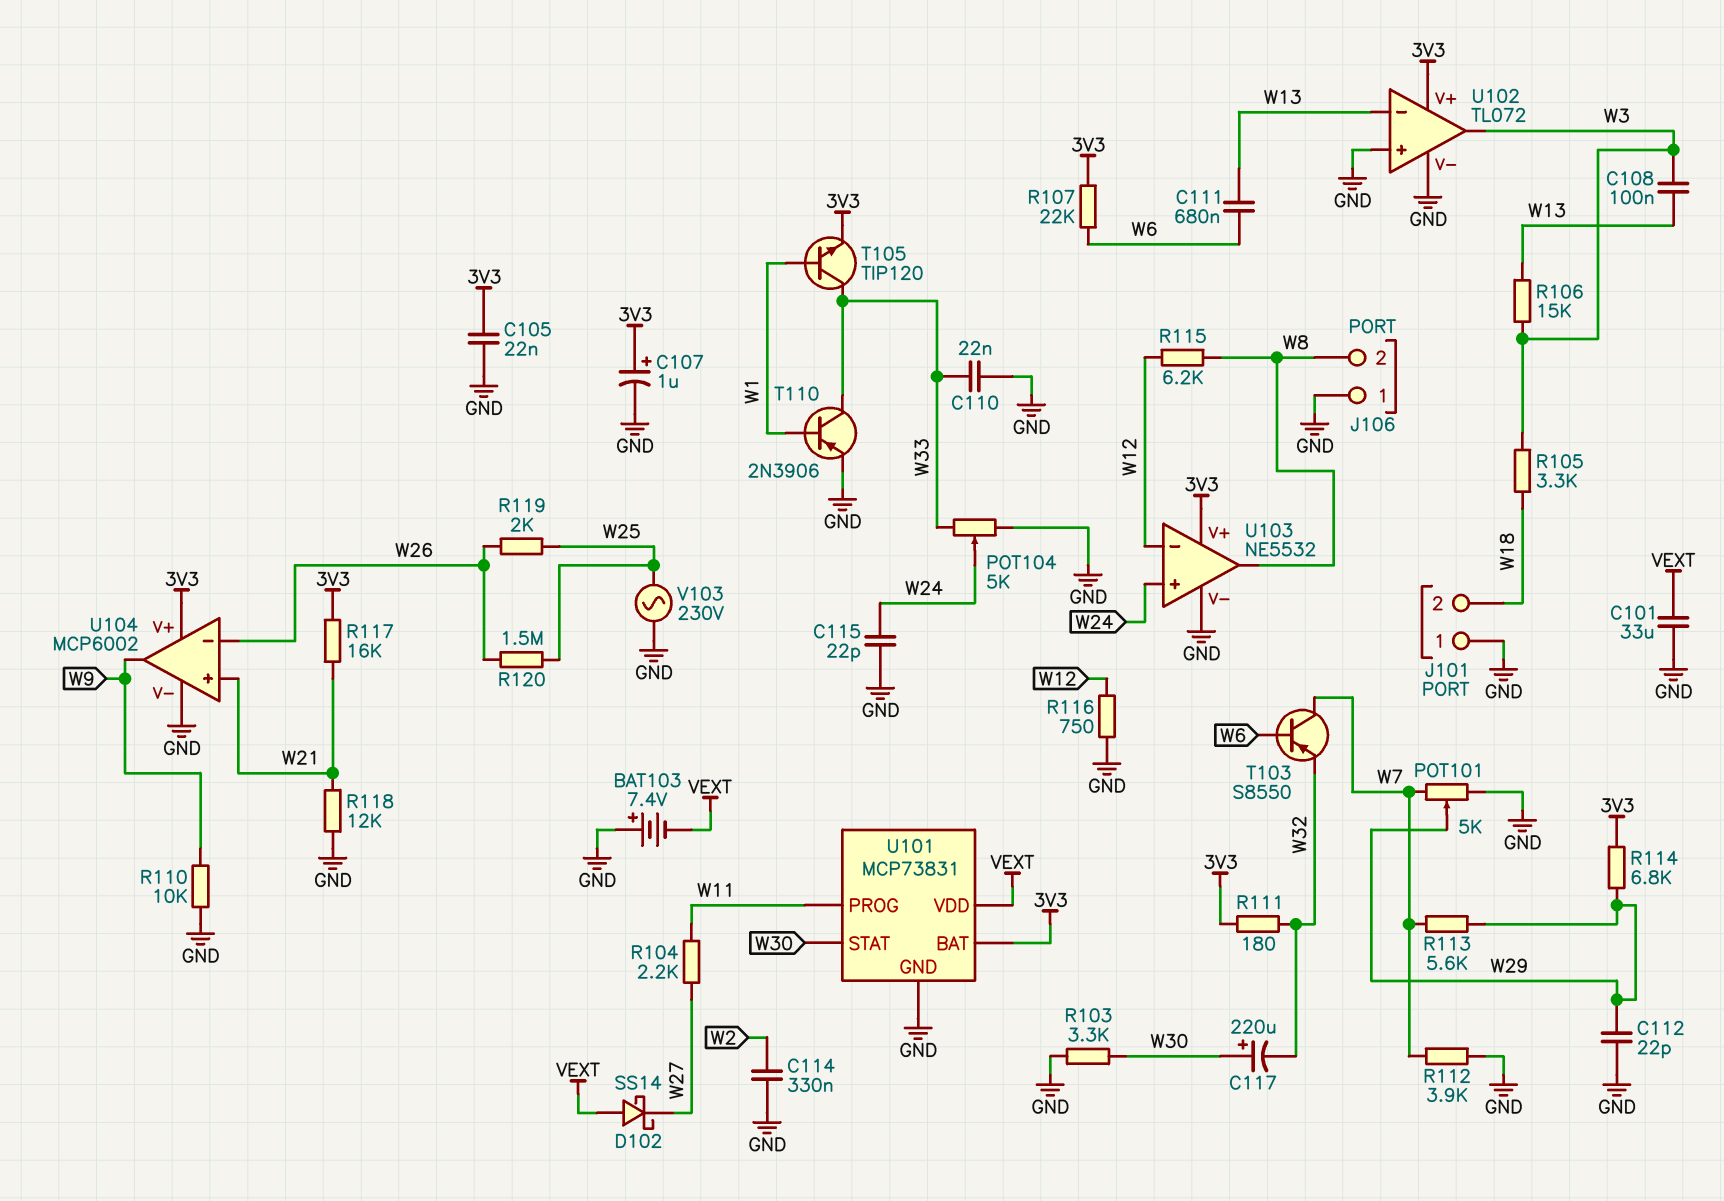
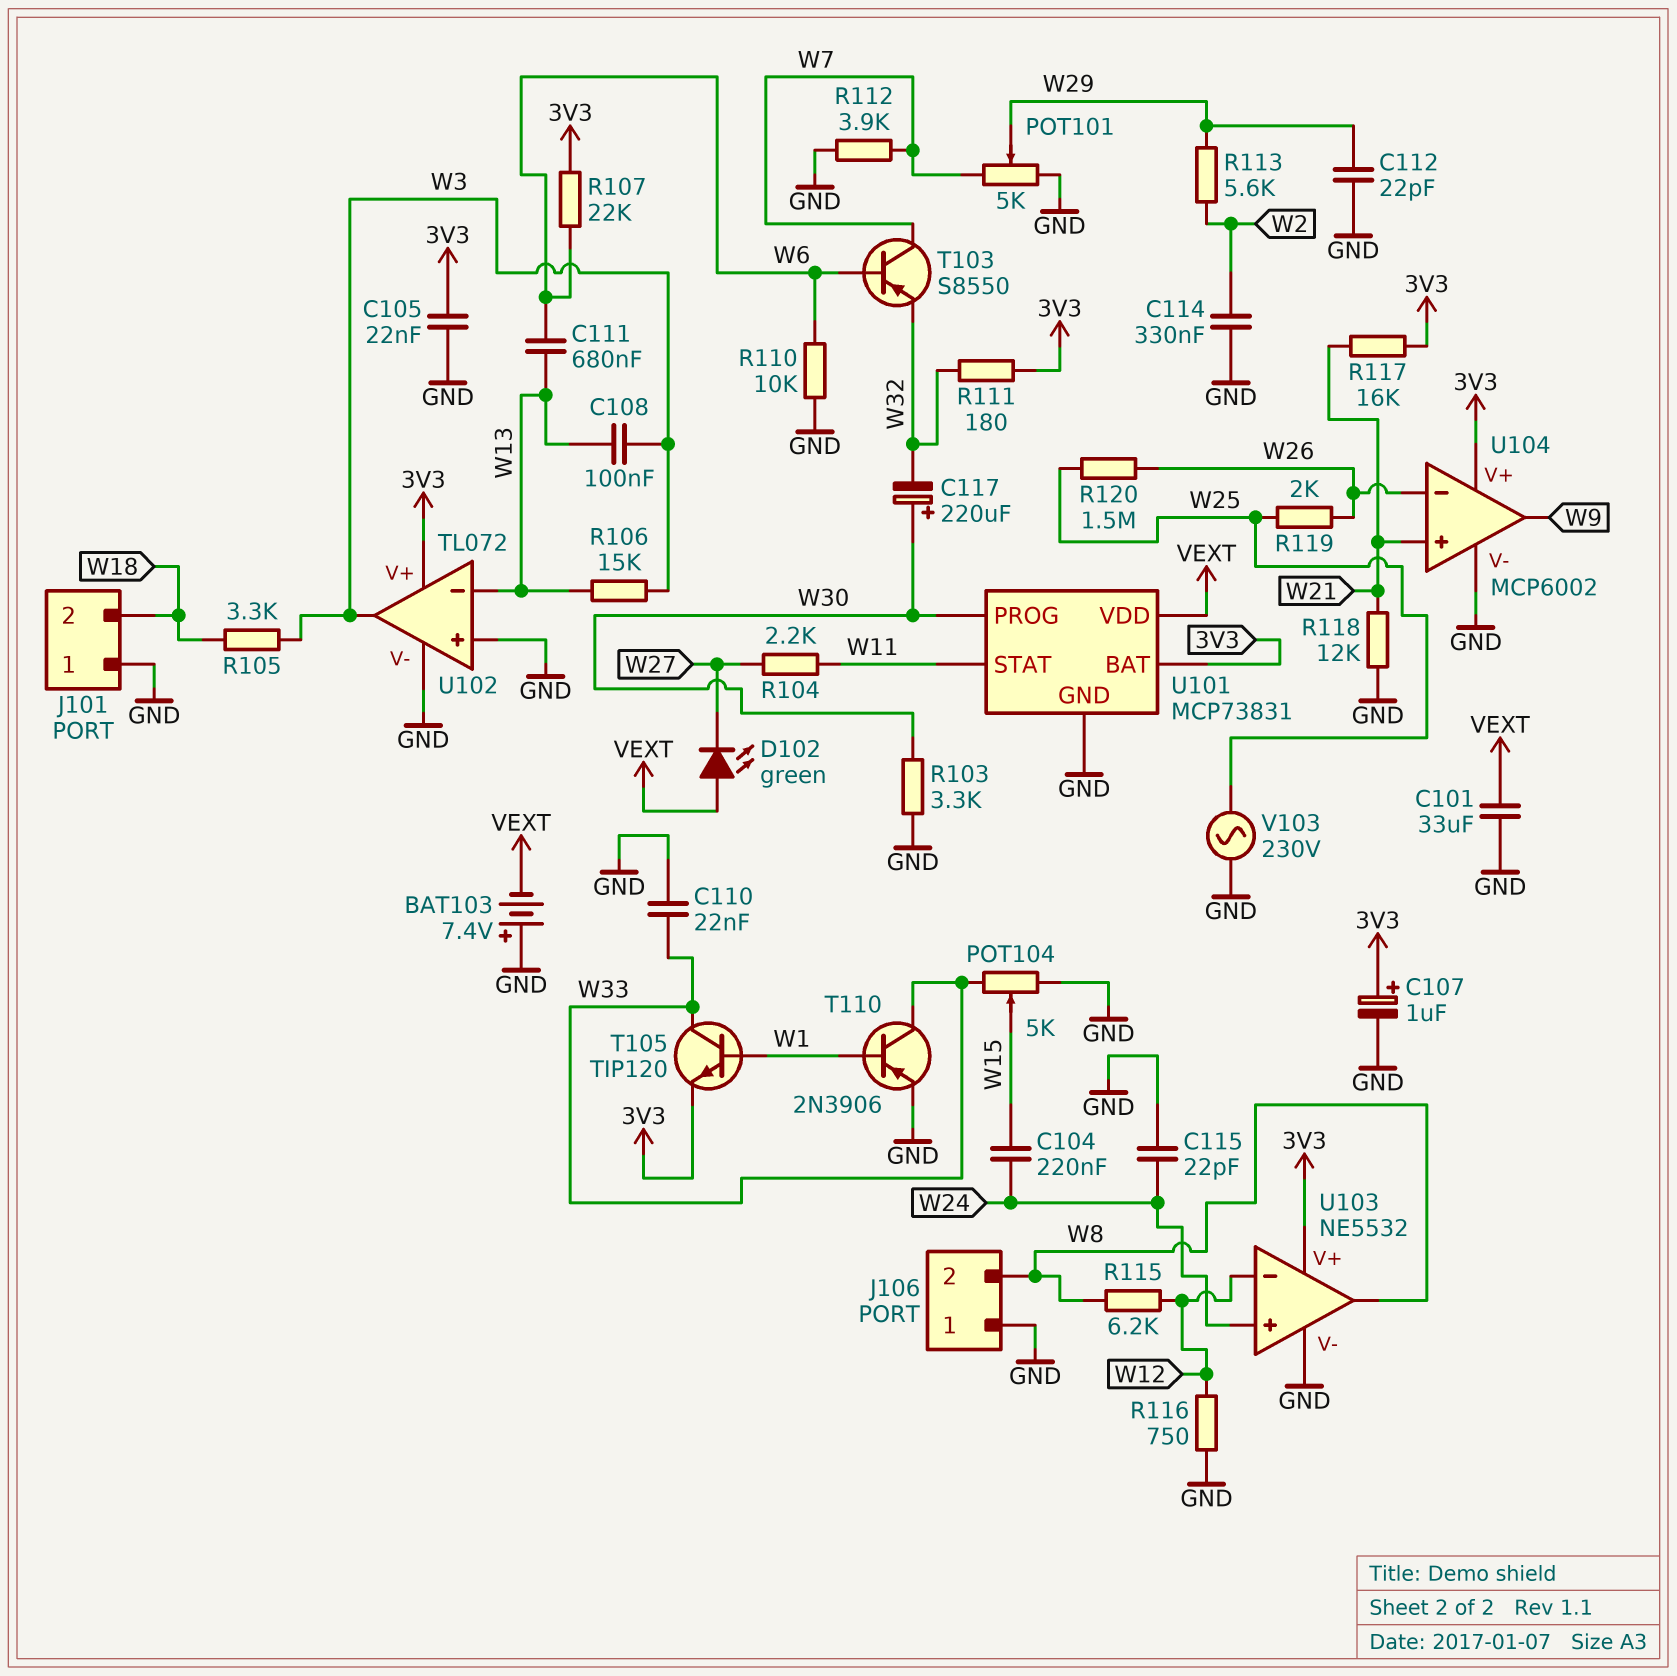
C104: none -> 220nF (W15, W24)
D102: schottky SS14 (A VEXT, K W27) -> LED green (A VEXT, K W27)
POT104: 5k (GND, W33, wiper W24) -> 5k (GND, W33, wiper W15)
R110: 10k (GND, W9) -> 10k (GND, W6)
R113: 5.6k (W7, W29) -> 5.6k (W2, W29)
R114: 6.8k (3V3, W29) -> none
U101 pin PROG: W11 -> W30
U101 pin STAT: W30 -> W11

